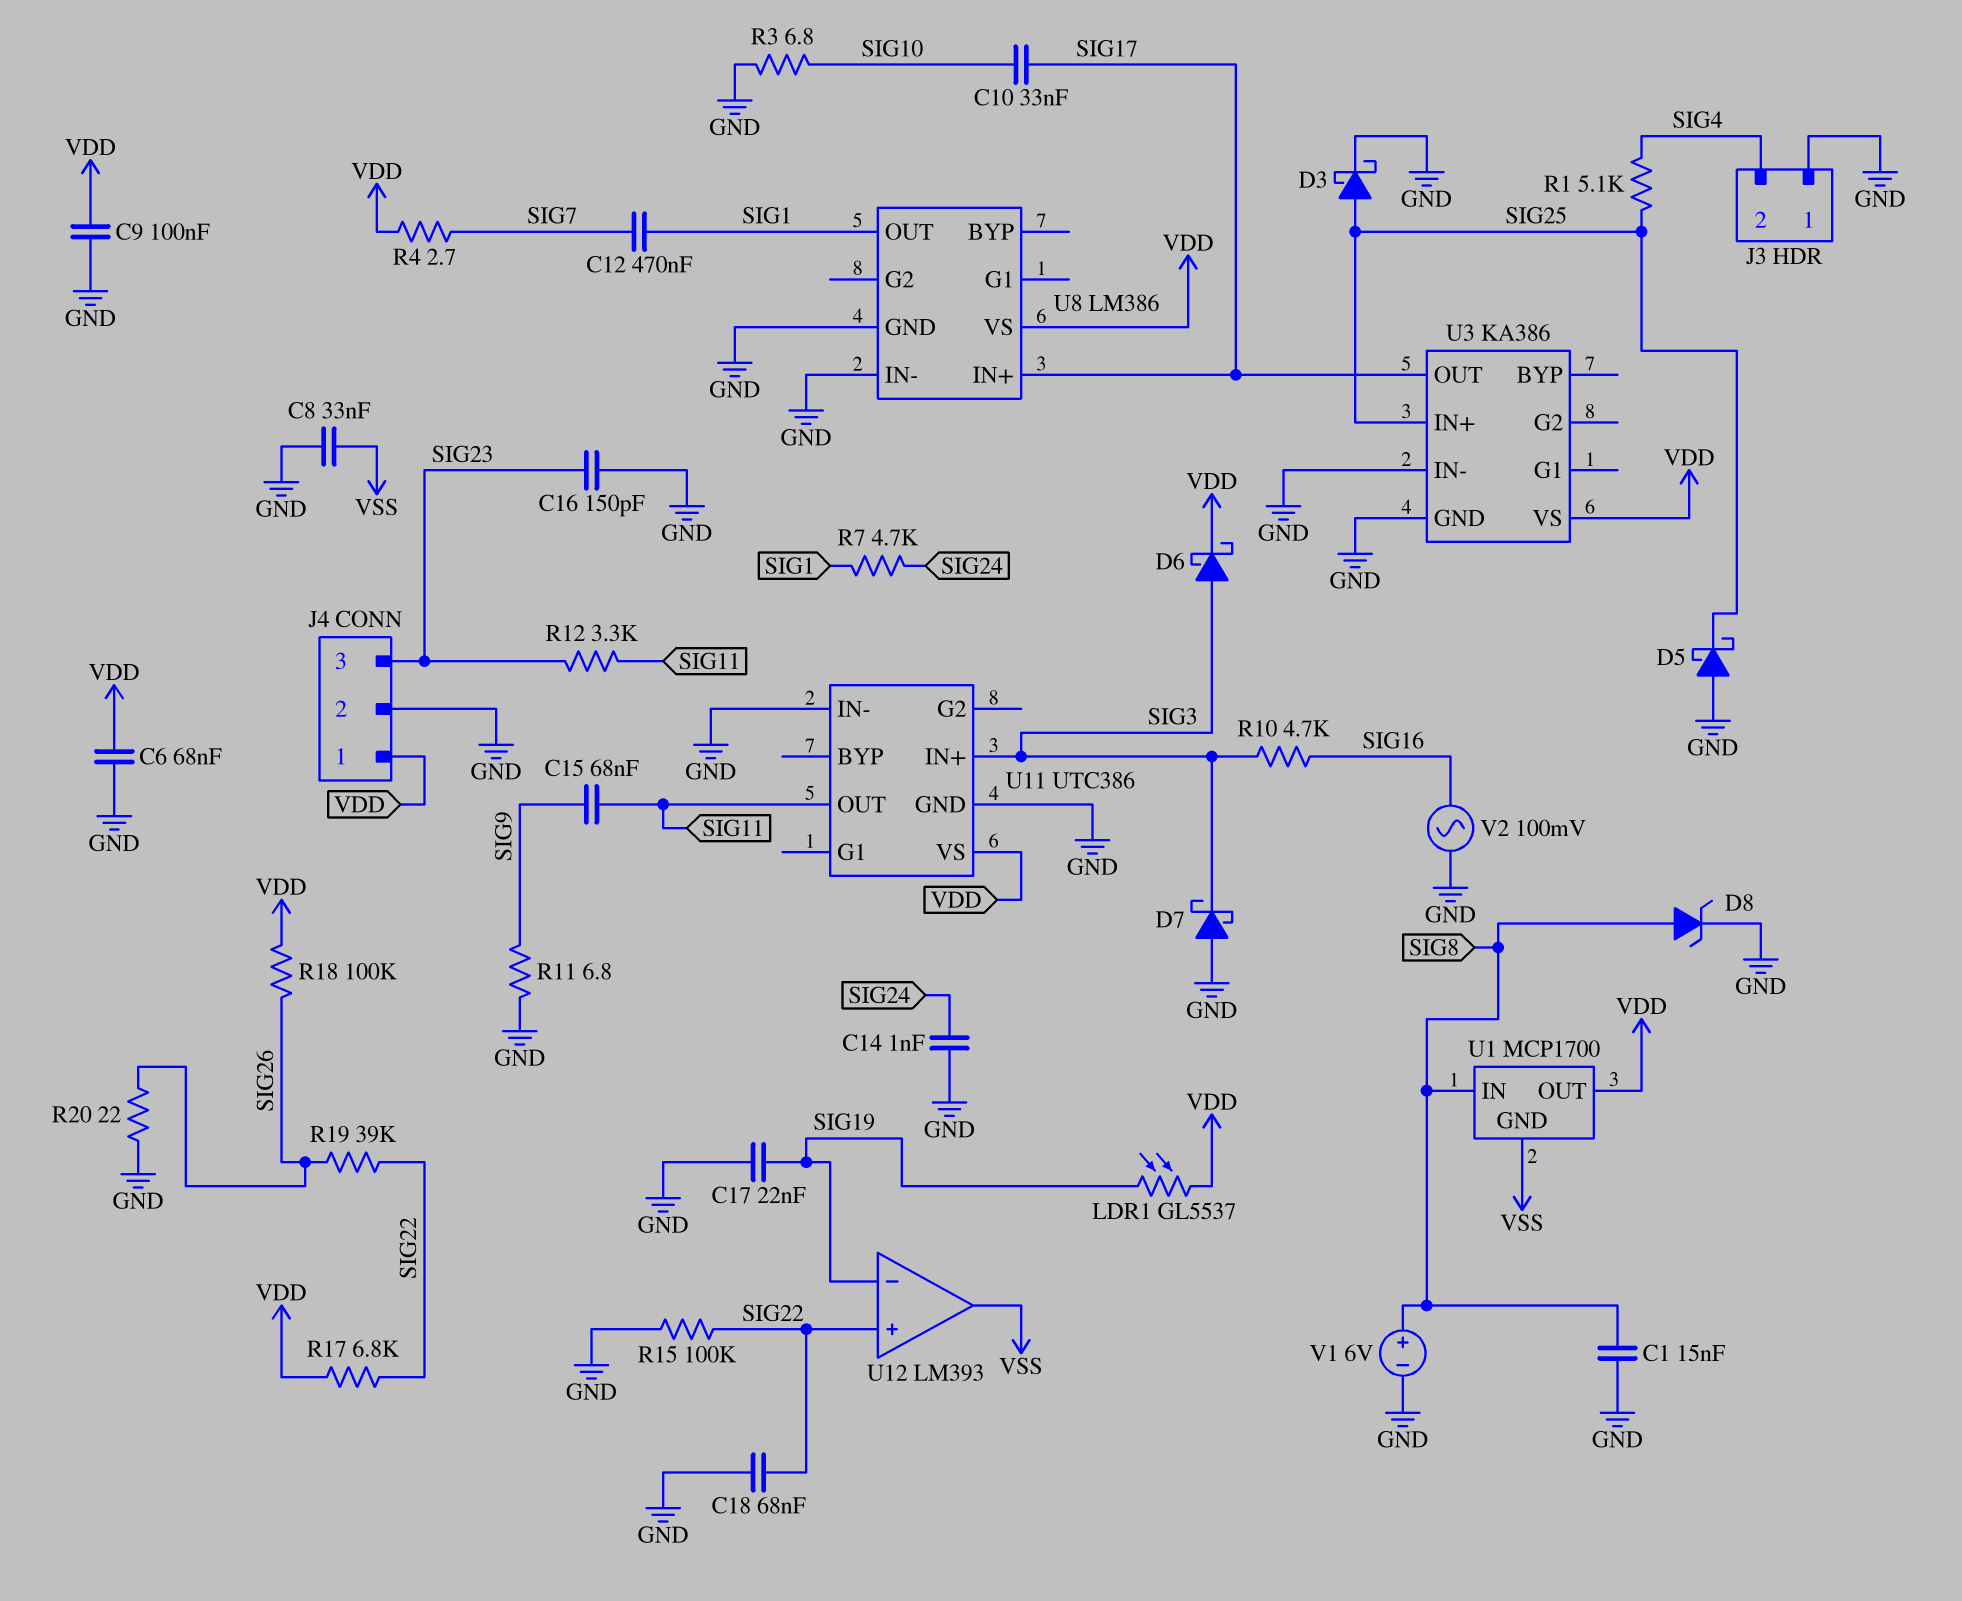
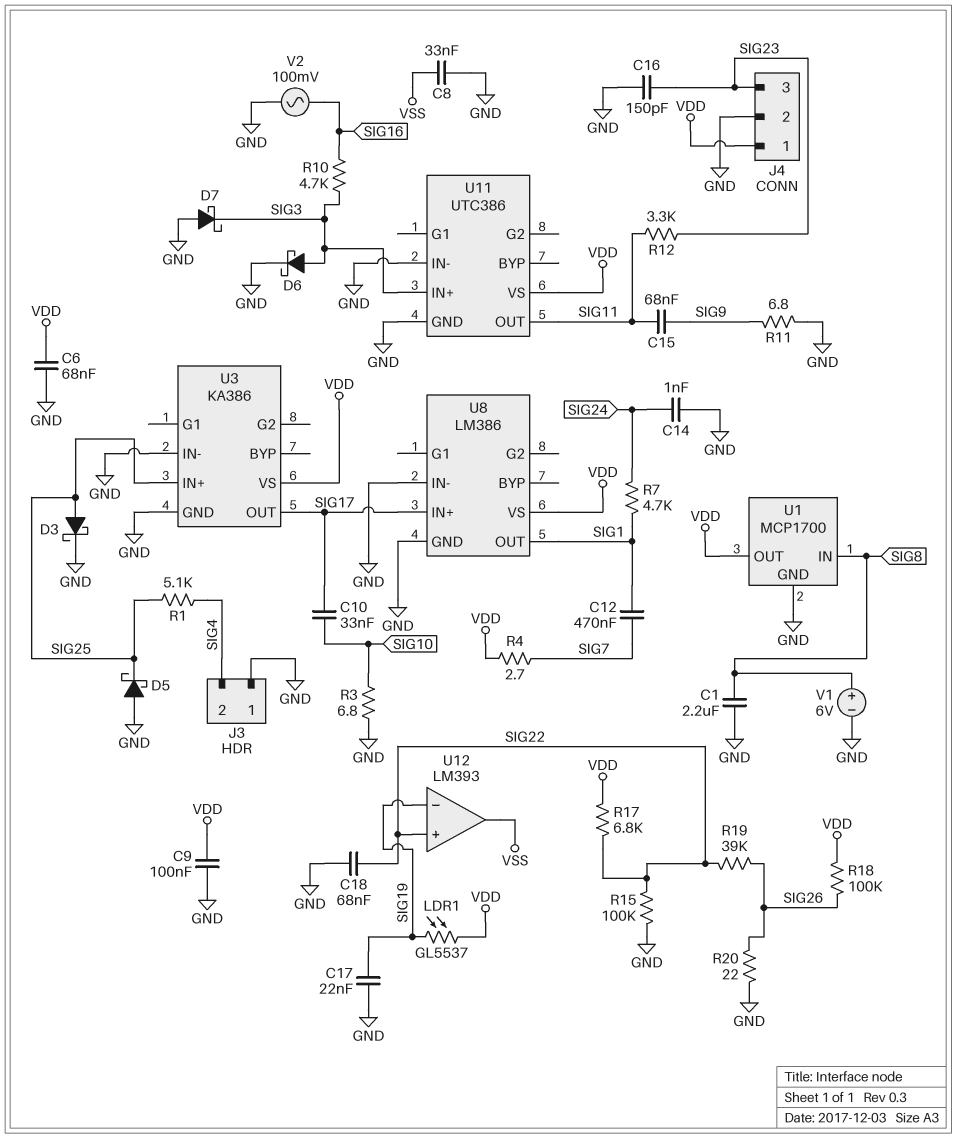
C1: 15nF (GND, SIG8) -> 2.2uF (GND, SIG8)
D6: schottky (A SIG3, K VDD) -> schottky (A SIG3, K GND)
D8: zener (A SIG8, K GND) -> none
U1 pin GND: VSS -> GND

